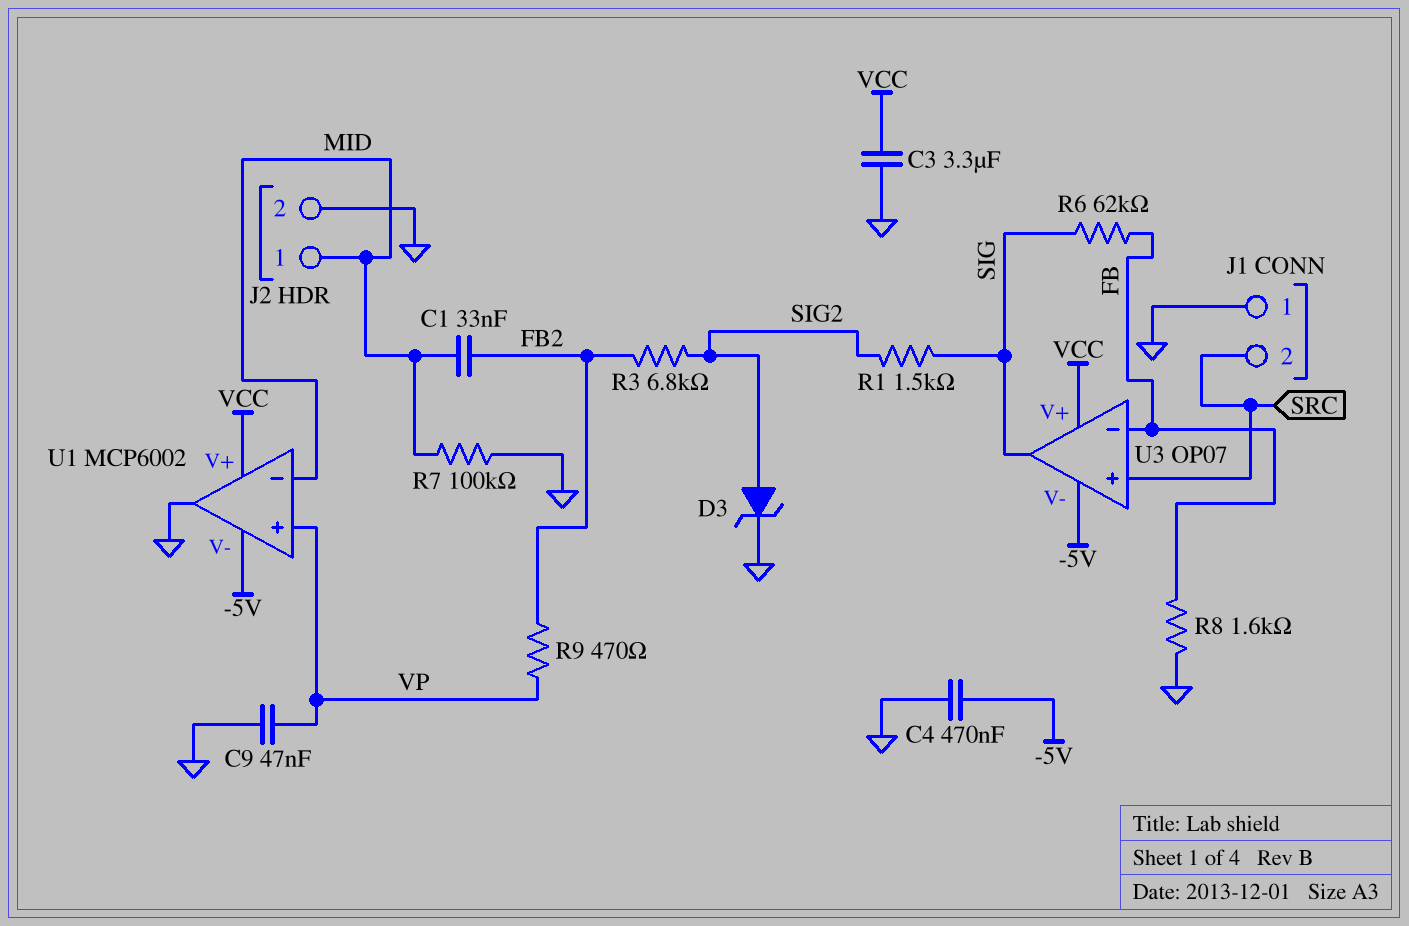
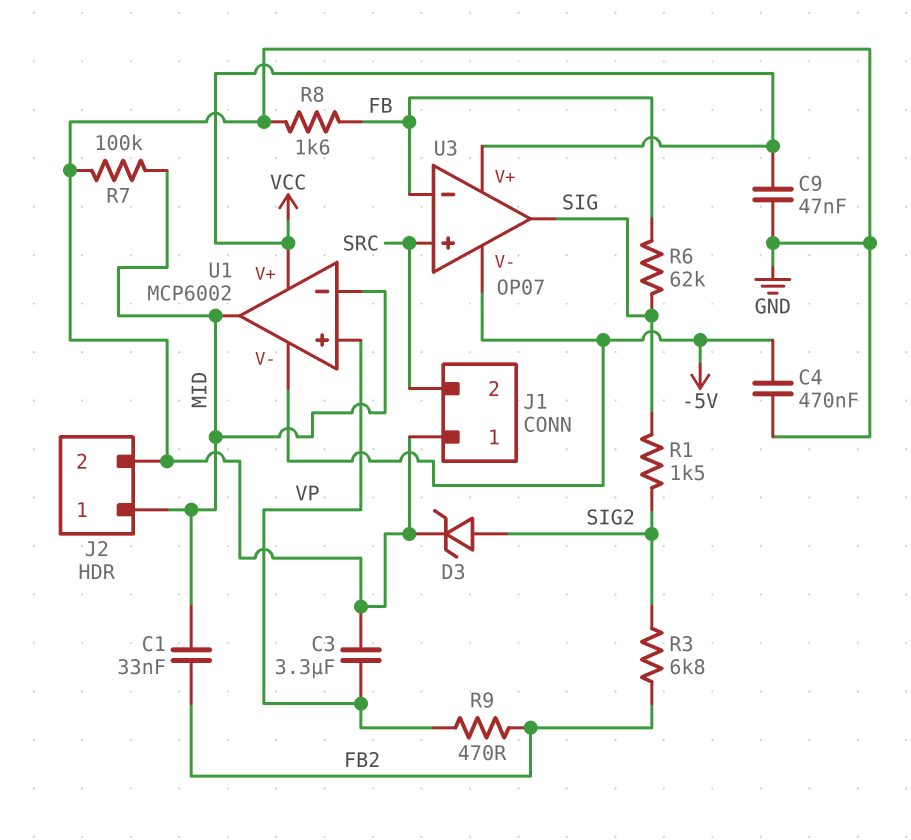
C3: 3.3uF (GND, VCC) -> 3.3uF (GND, VP)
C9: 47nF (GND, VP) -> 47nF (GND, VCC)
U1 pin out: GND -> MID

